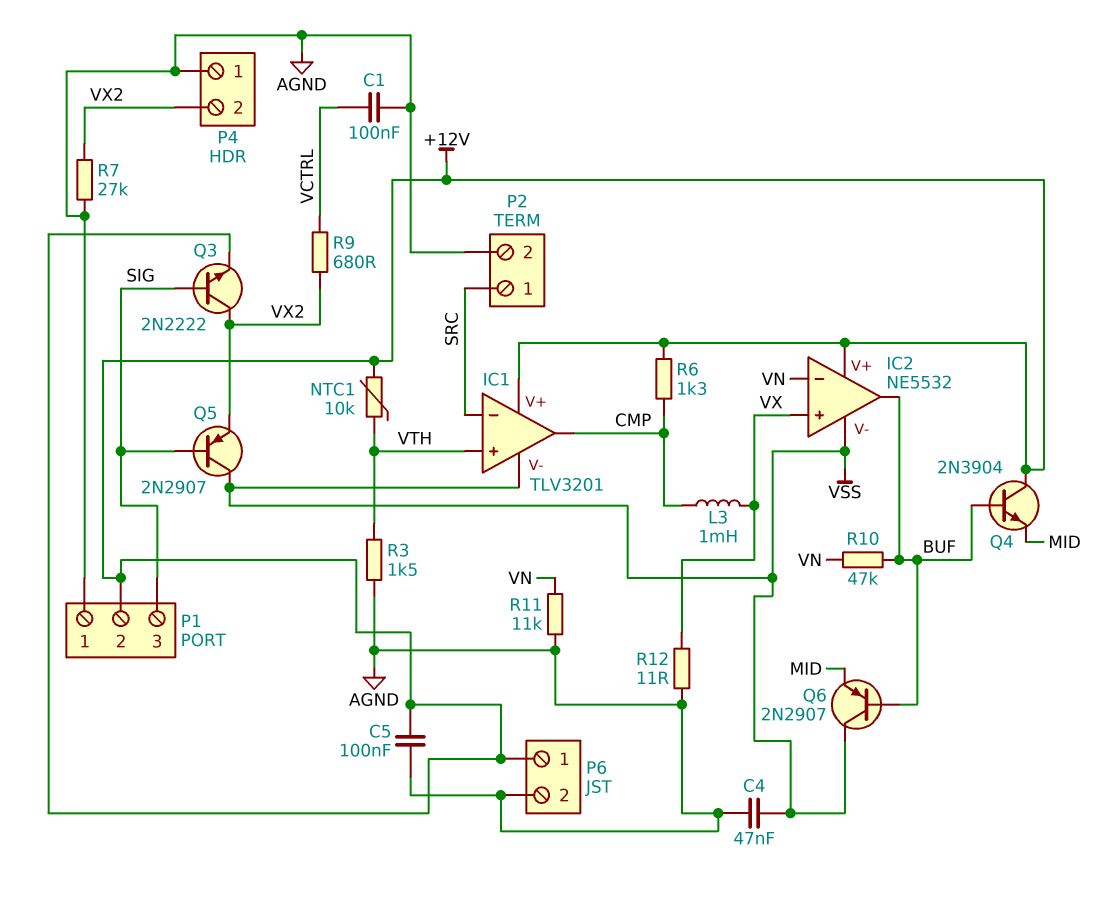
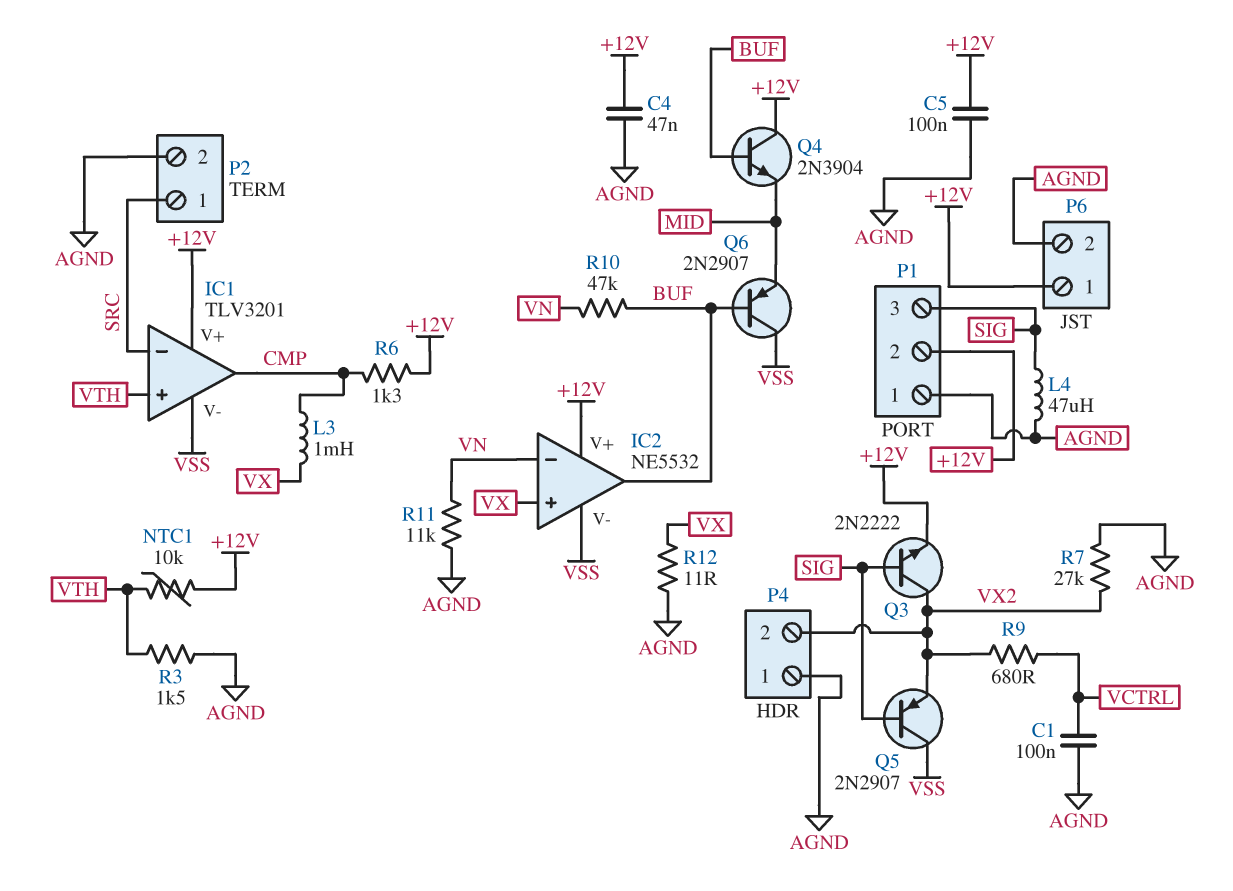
C4: 47nF (AGND, VSS) -> 47nF (+12V, AGND)
L4: none -> 47uH (AGND, SIG)

